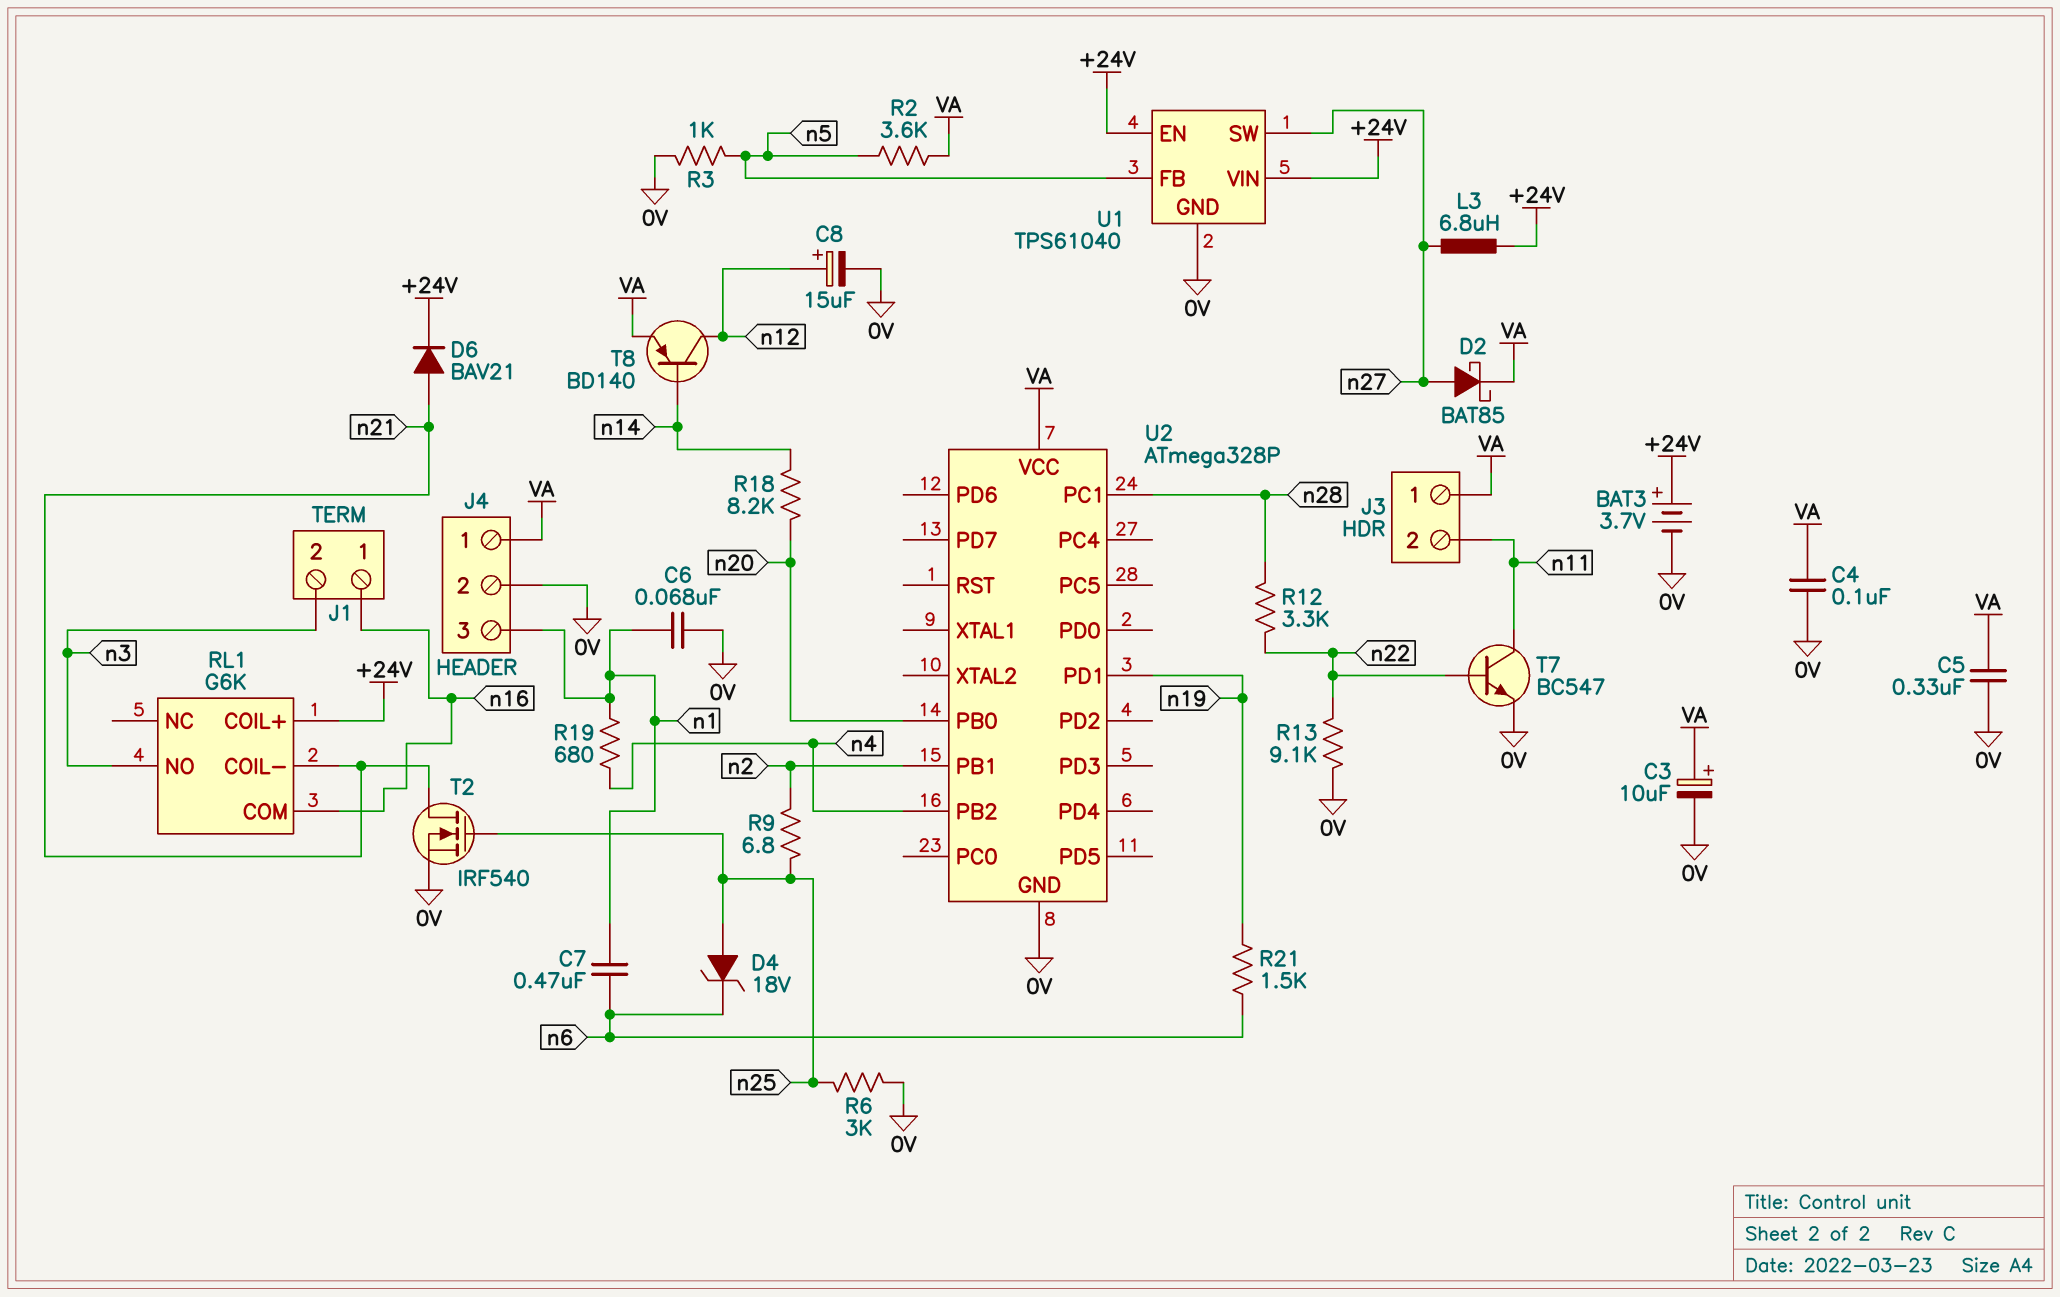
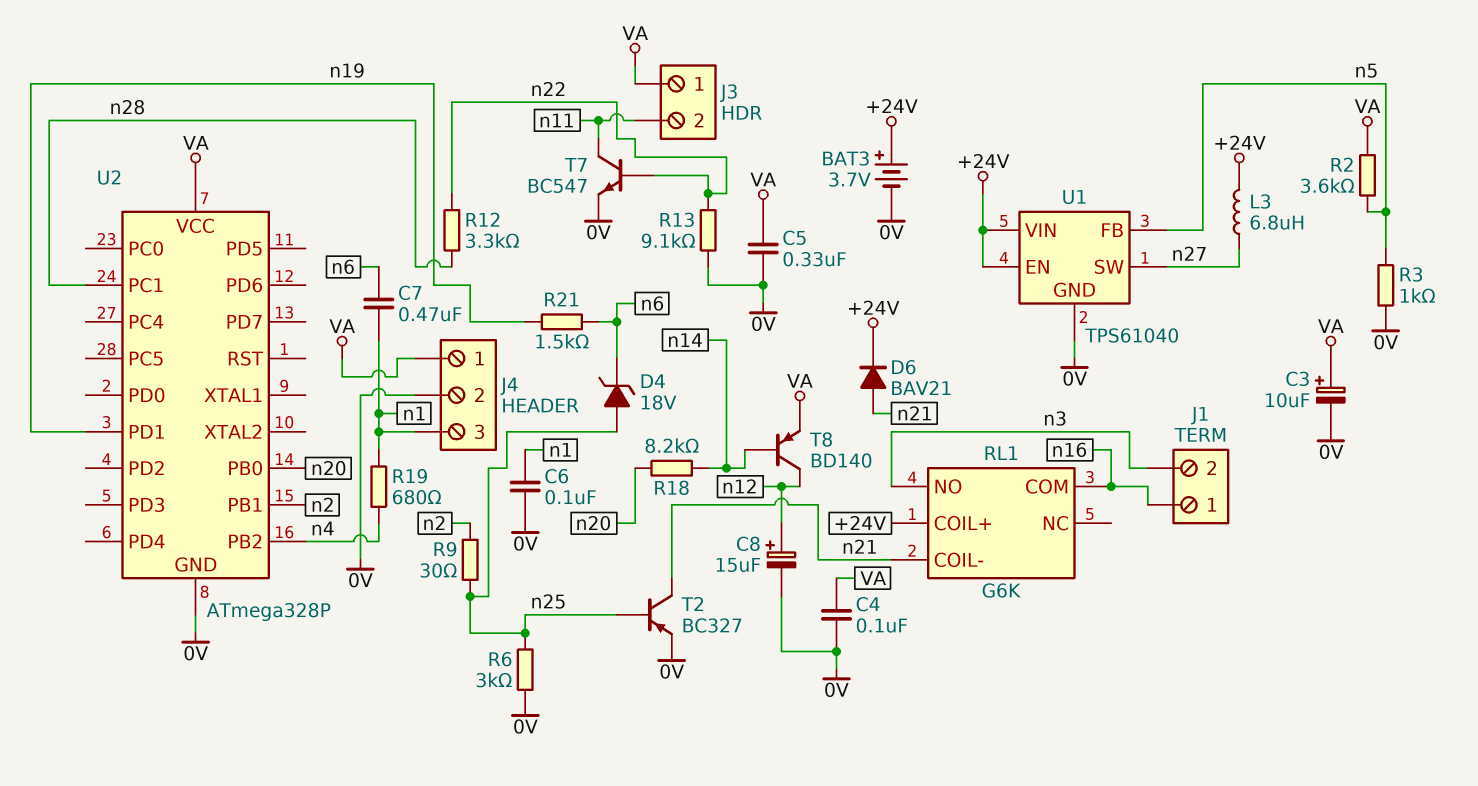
C6: 68nF (0V, n1) -> 100nF (0V, n1)
D2: schottky BAT85 (A n27, K VA) -> none
R9: 6.8 (n2, n25) -> 30 (n2, n25)
T2: NMOS IRF540 (G n25, D n21, S 0V) -> PNP BC327 (B n25, C n21, E 0V)

